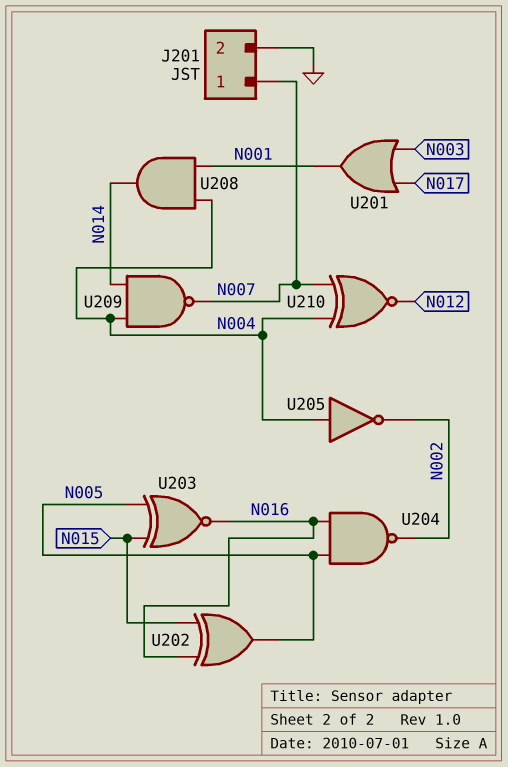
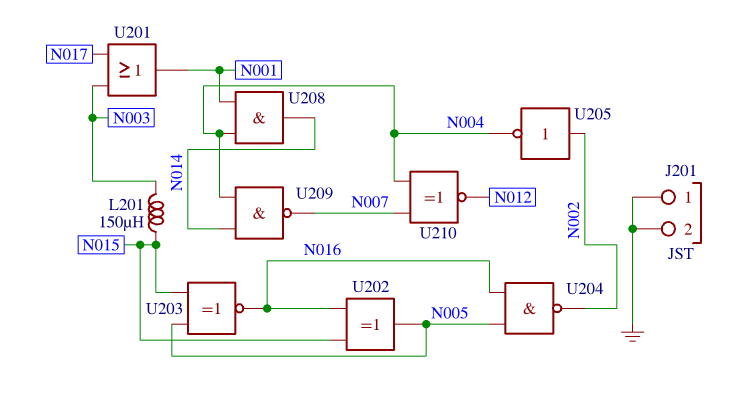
J201 pin 1: N007 -> GND
L201: none -> 150uH (N003, N015)
U205: NOT (in N004, out N002) -> NOT (in N002, out N004)

